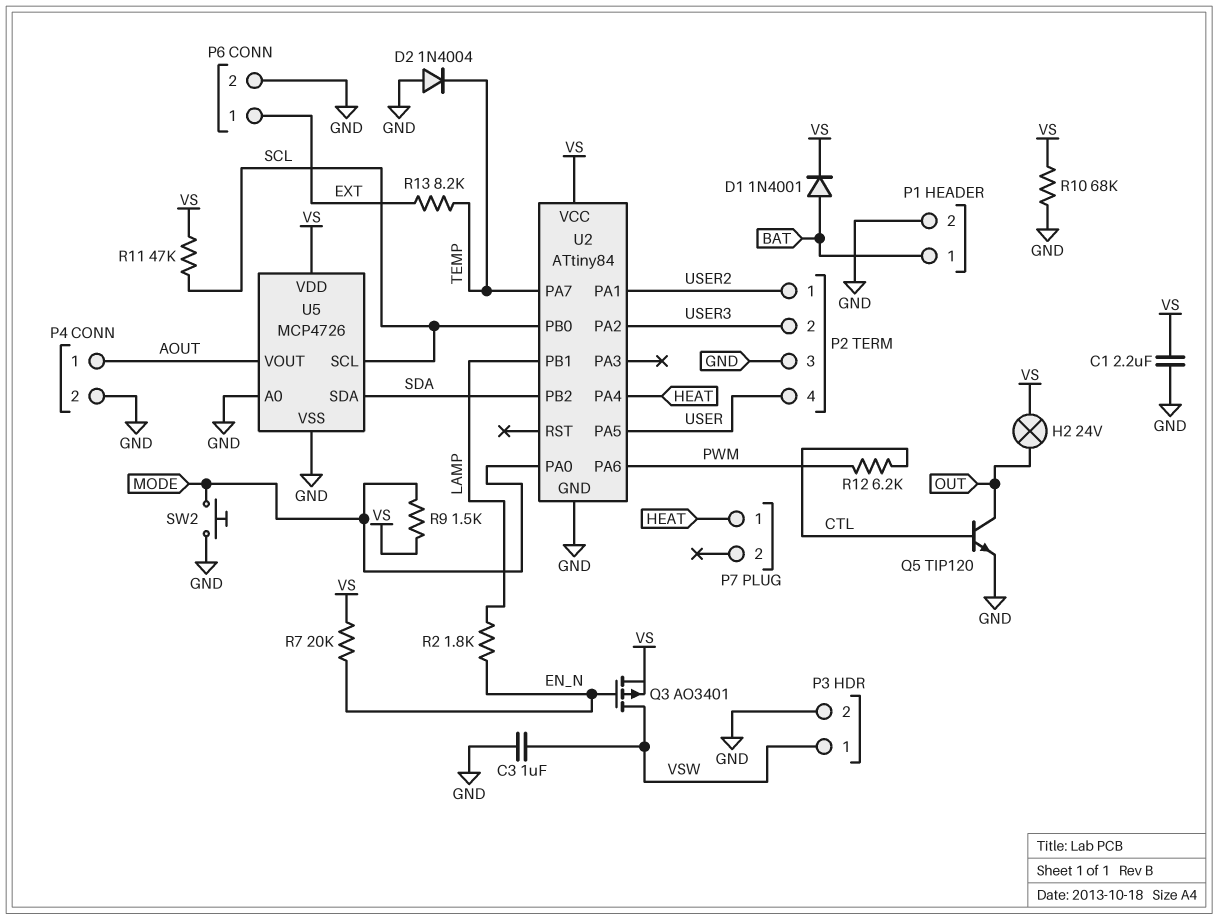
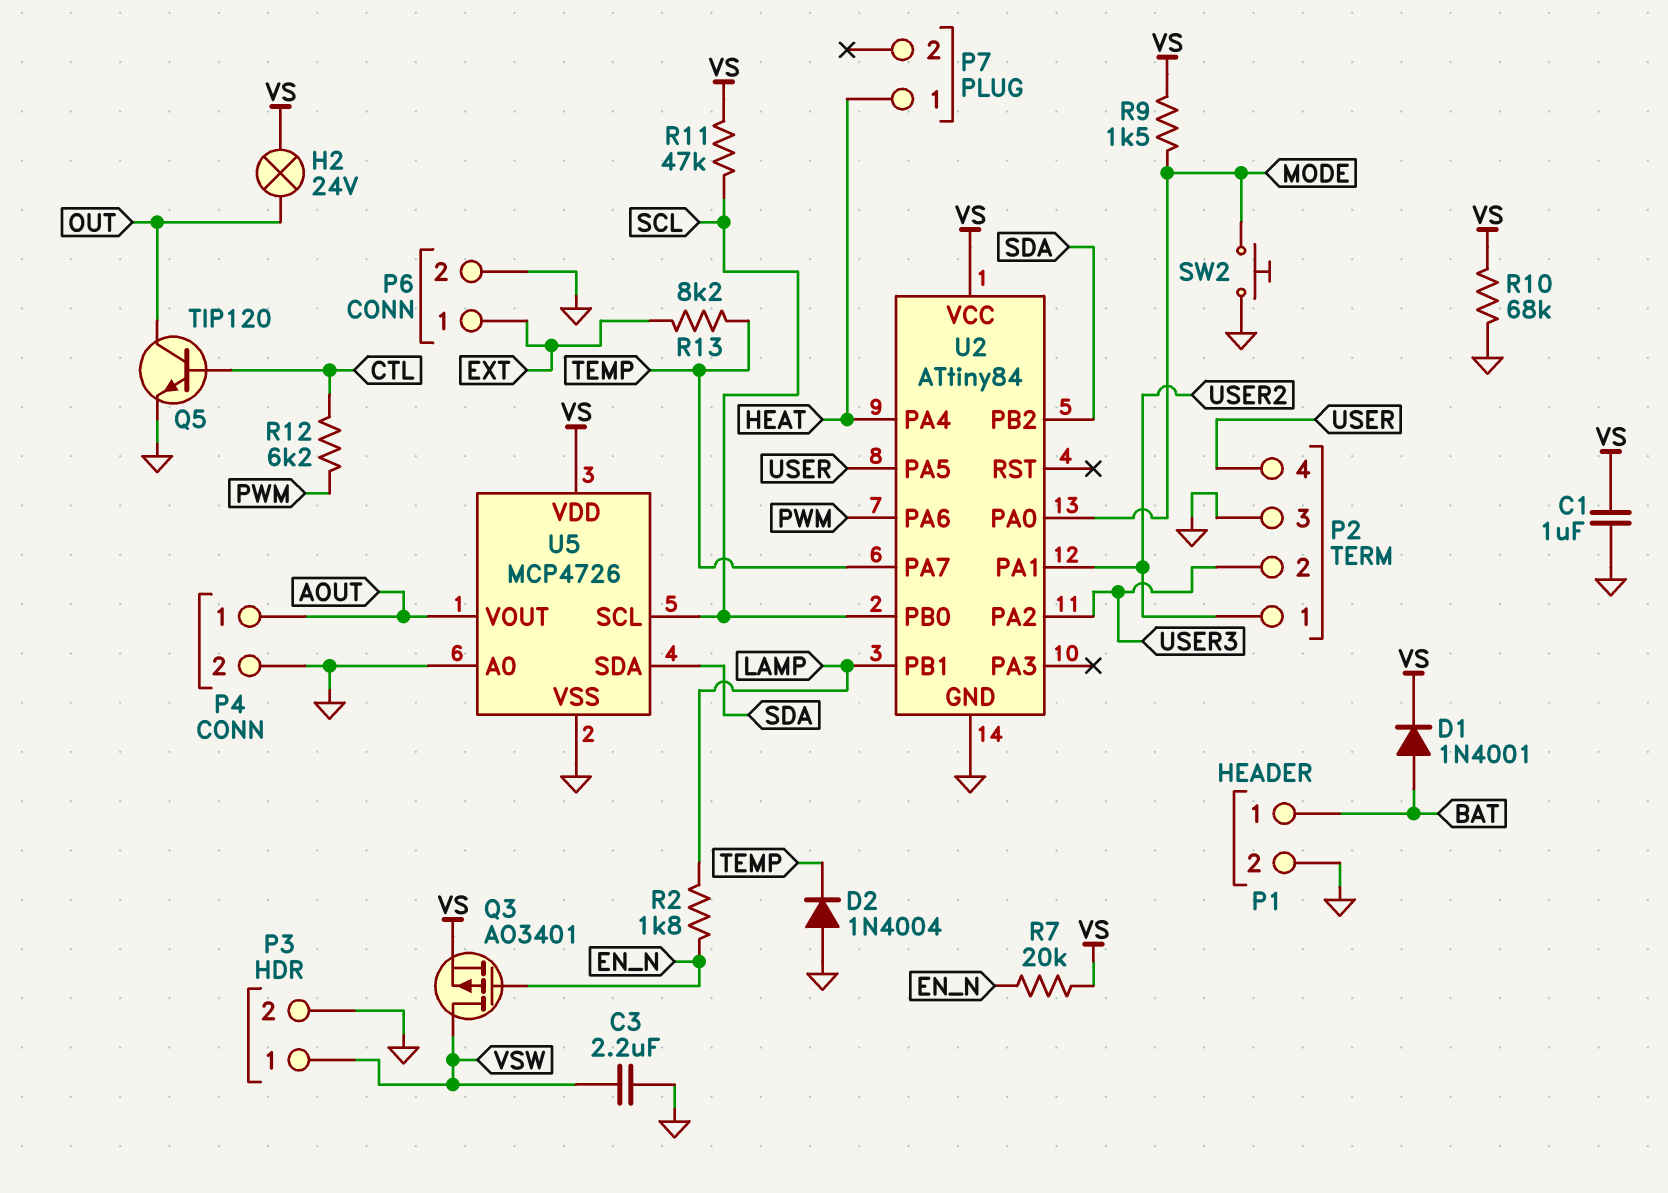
C1: 2.2uF (GND, VS) -> 1uF (GND, VS)
C3: 1uF (GND, VSW) -> 2.2uF (GND, VSW)

